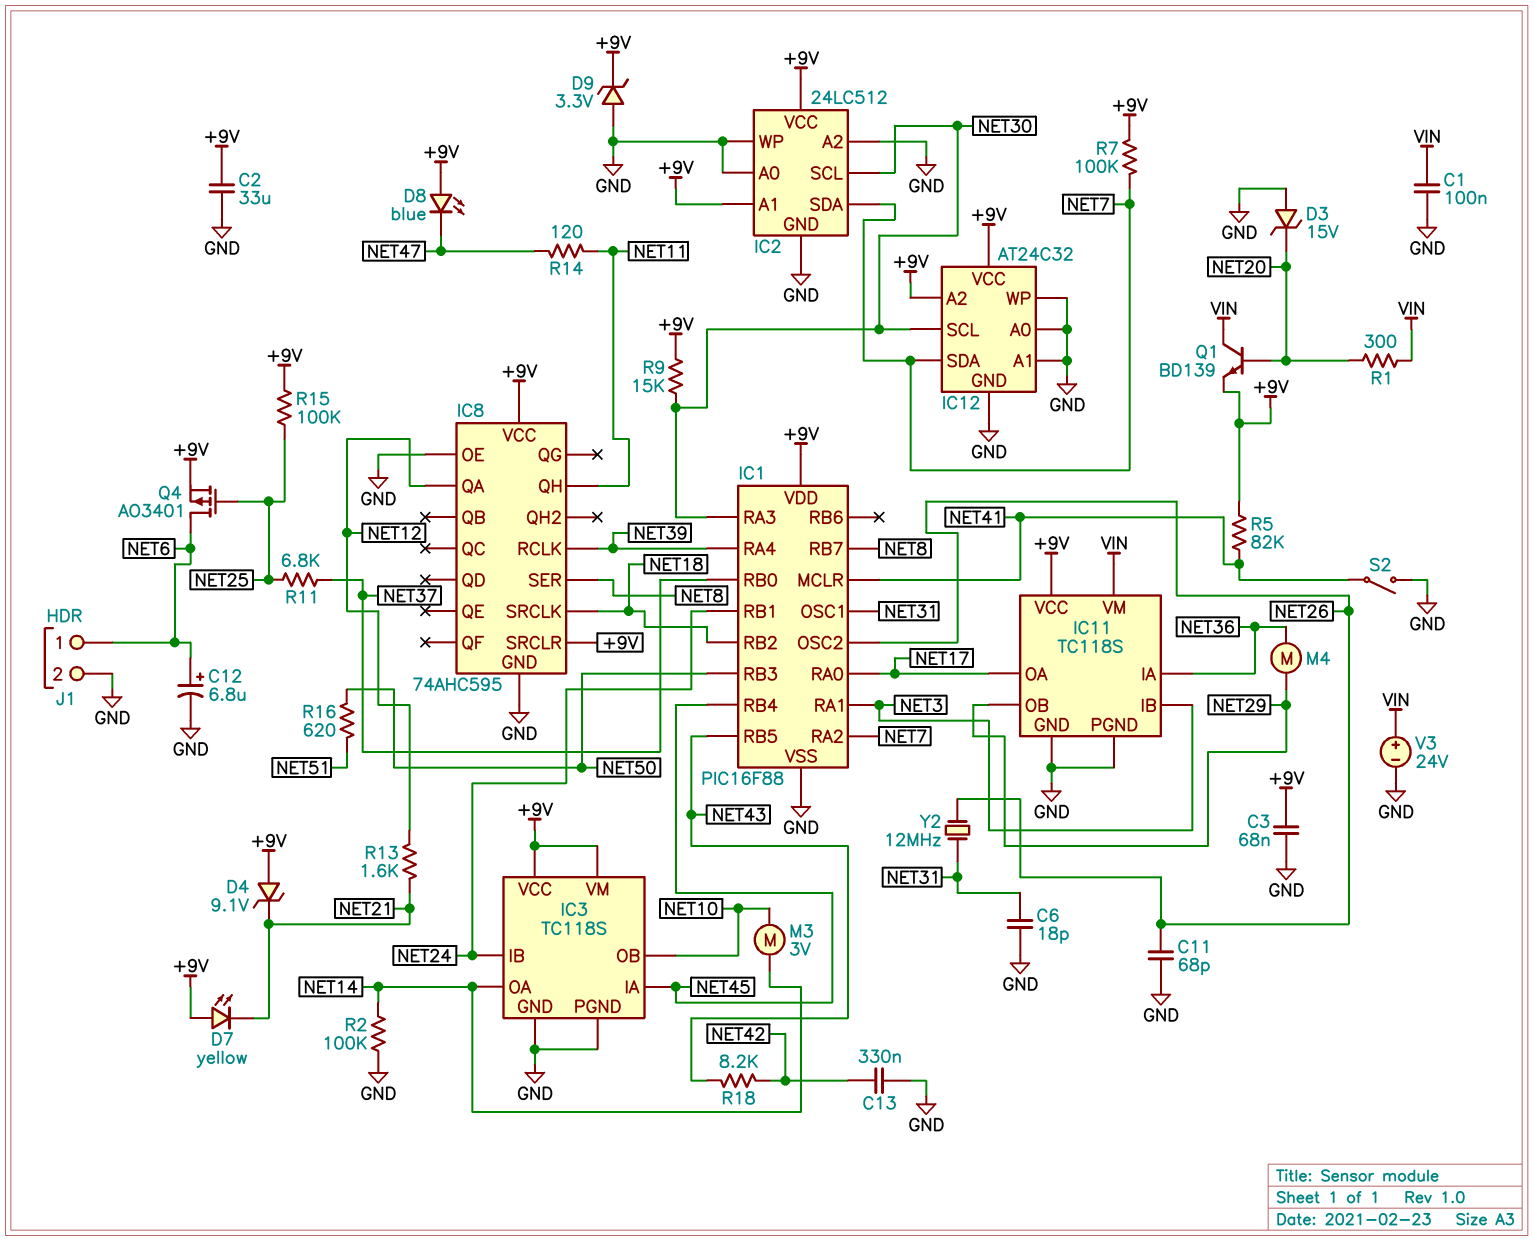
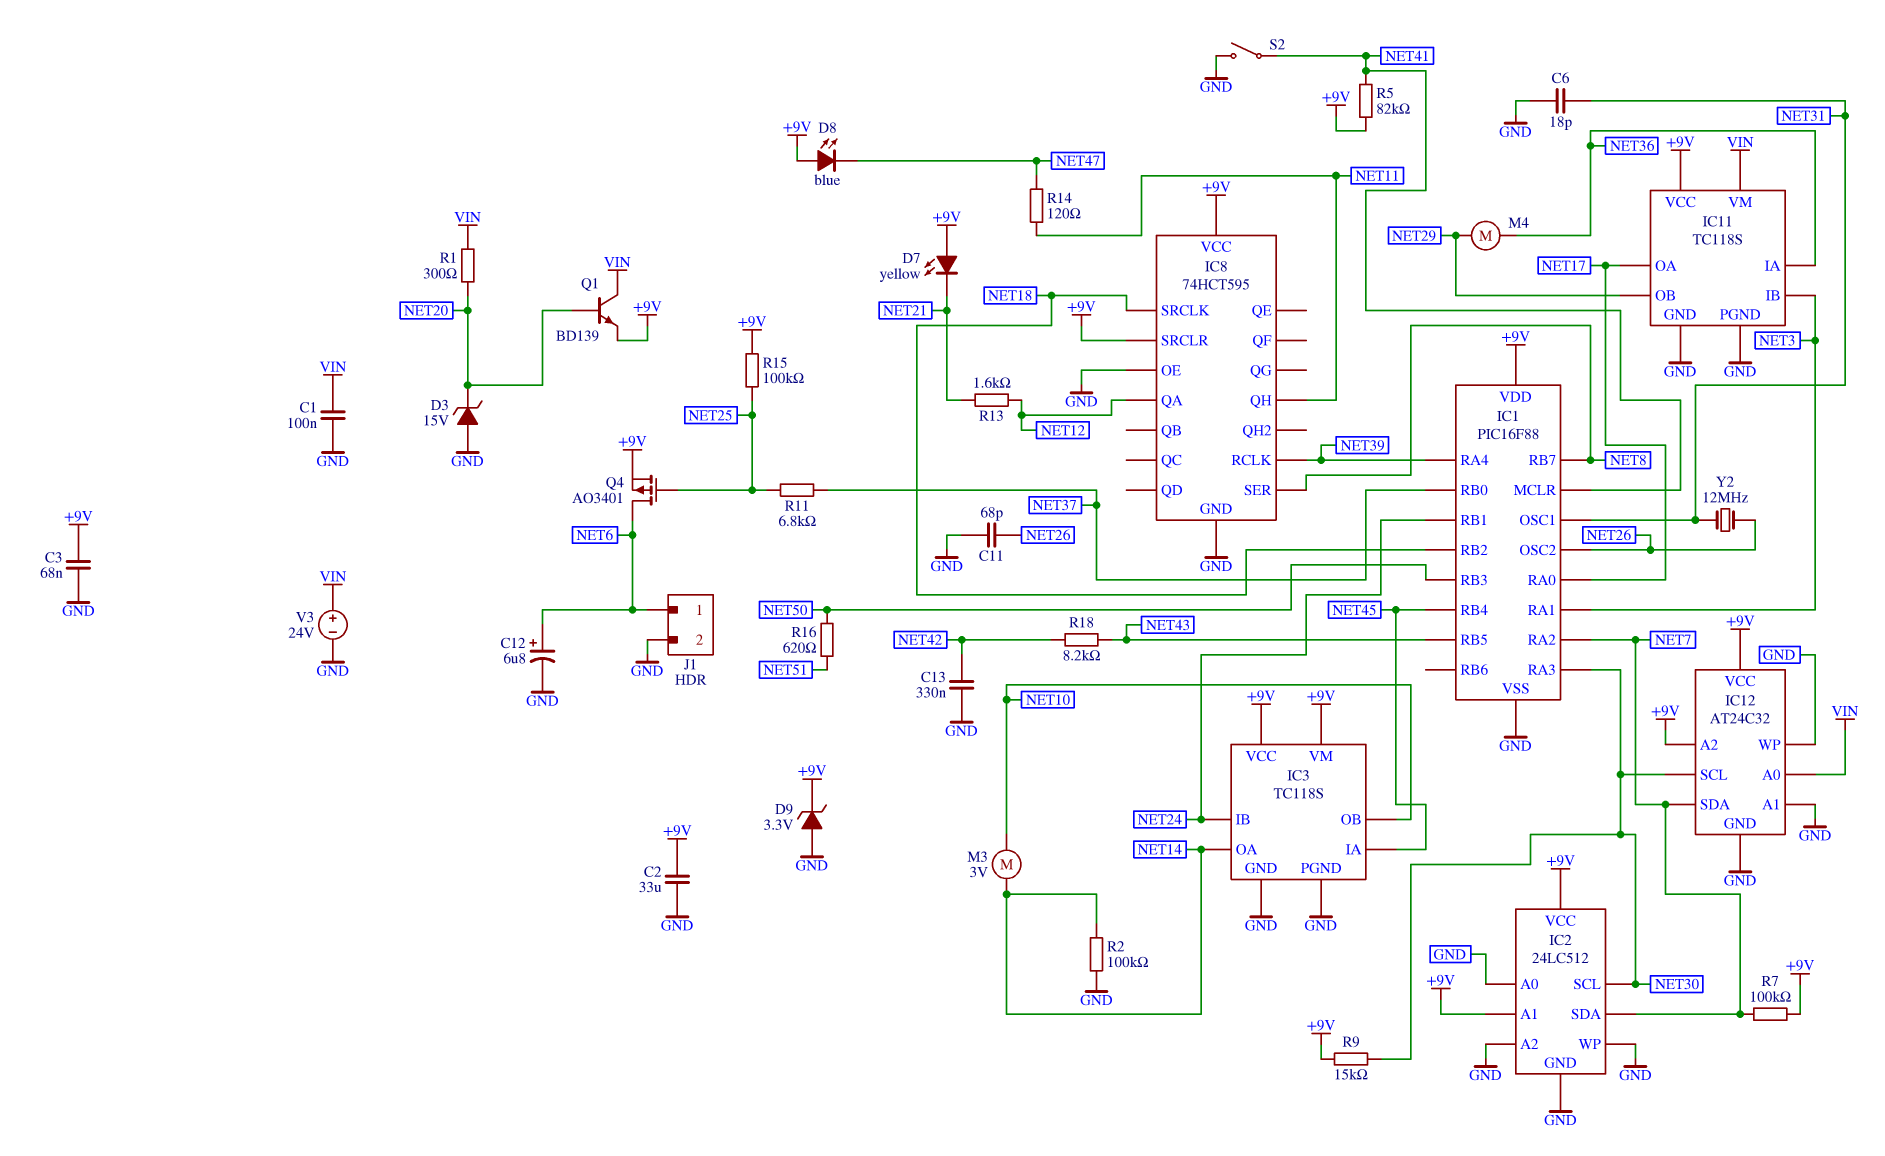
D4: zener 9.1V (A +9V, K NET21) -> none
IC8: 74AHC595 -> 74HCT595
IC12 pin A0: GND -> VIN

